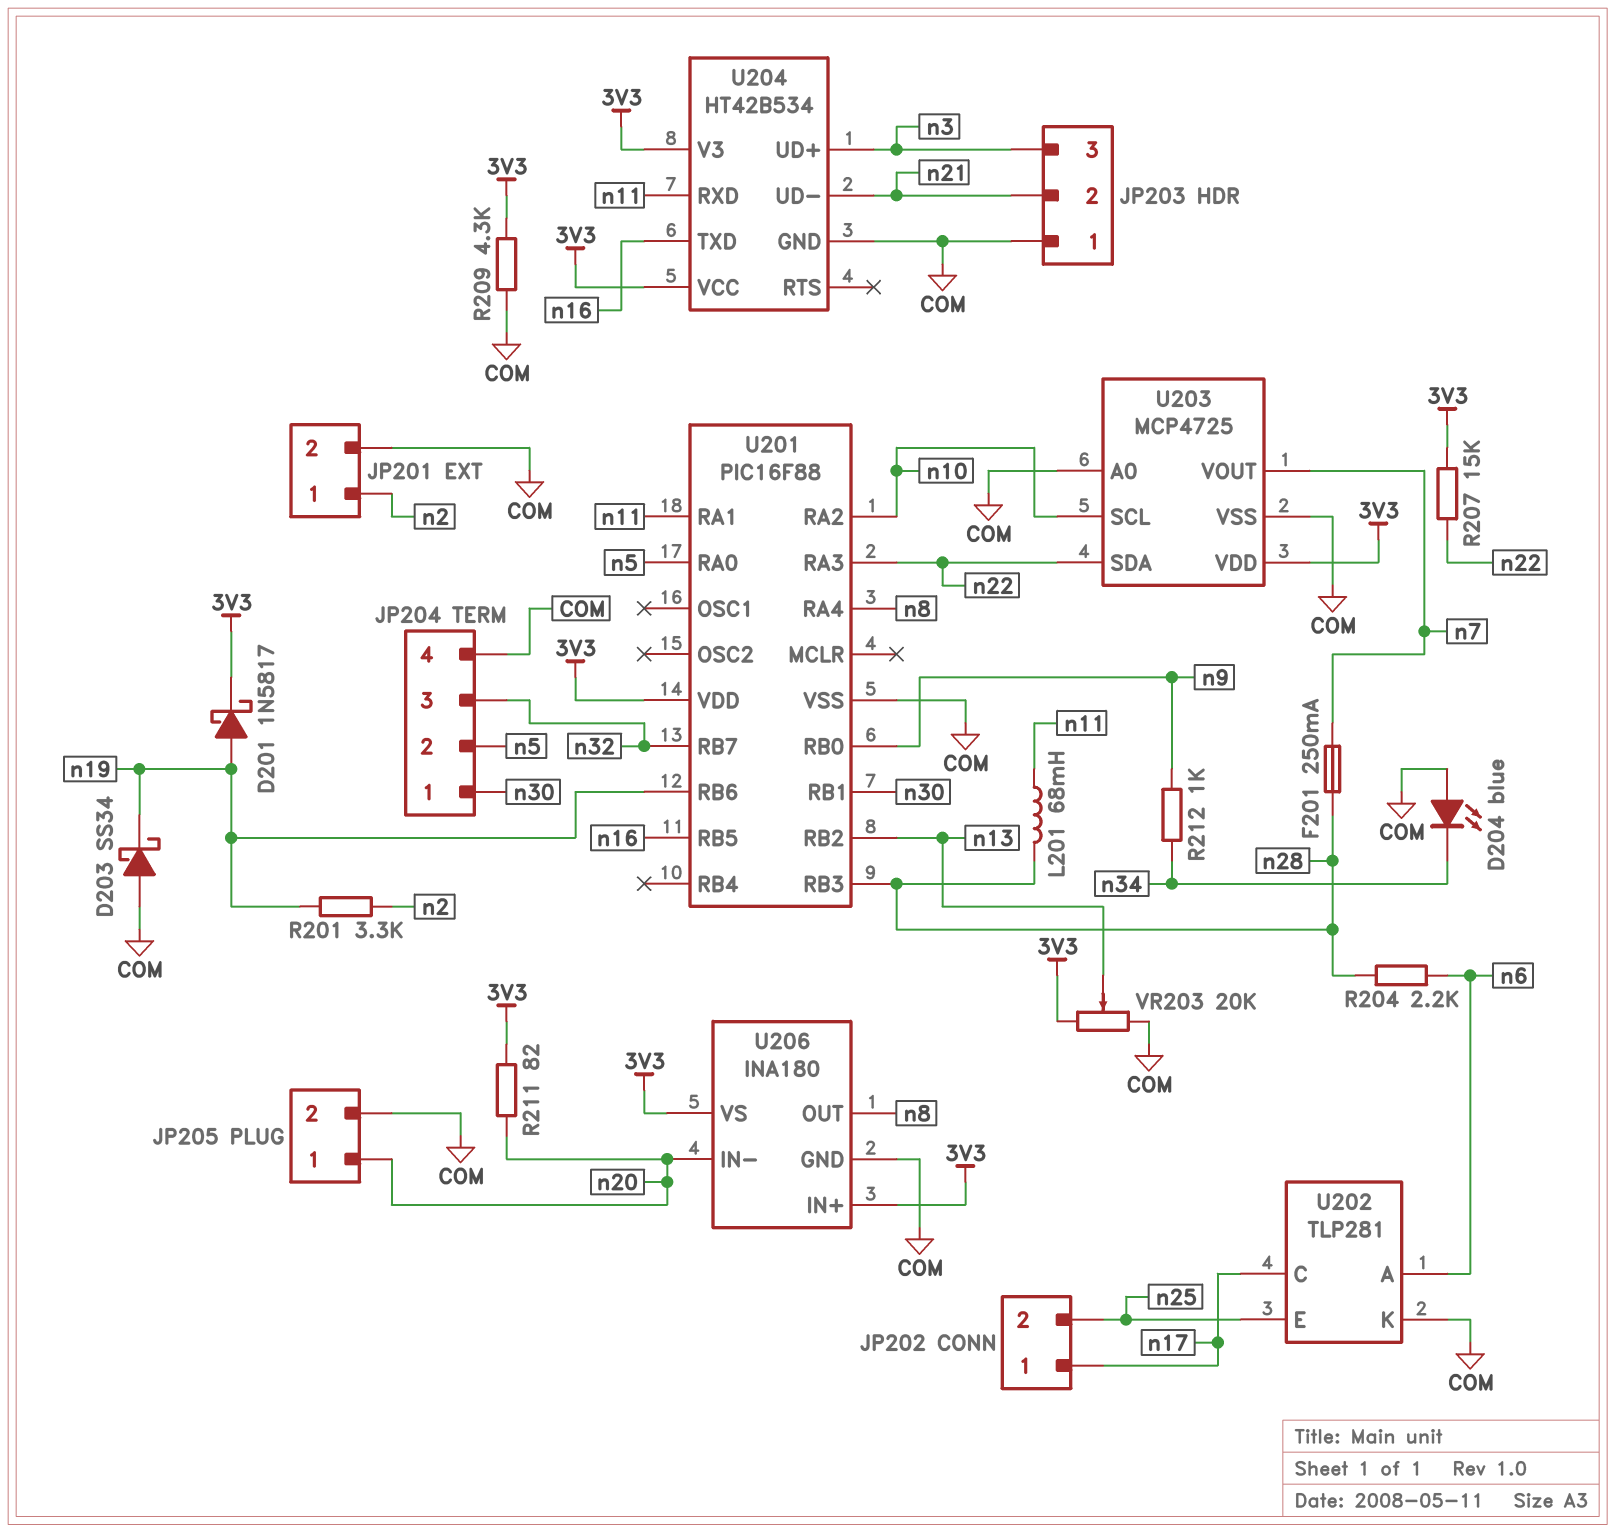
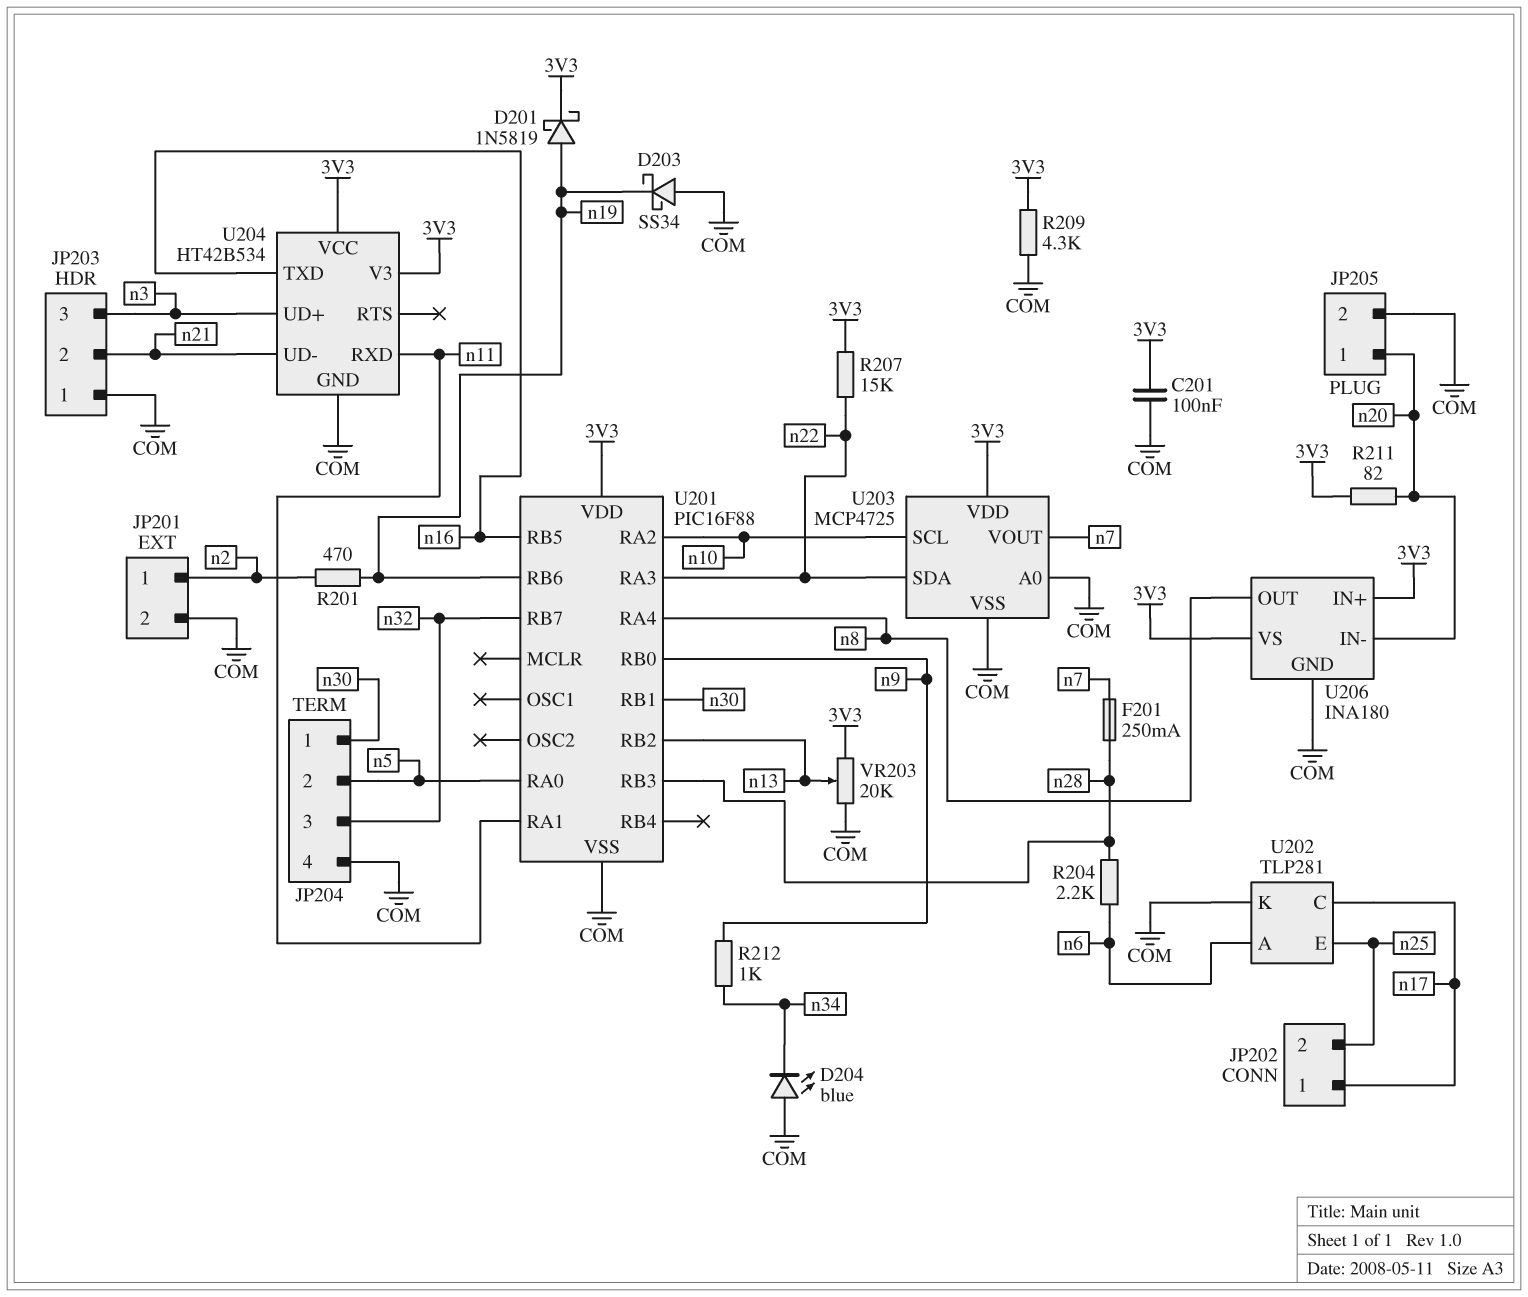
C201: none -> 100nF (3V3, COM)
D201: schottky 1N5817 (A n19, K 3V3) -> schottky 1N5819 (A n19, K 3V3)
L201: 68mH (n11, n28) -> none
R201: 3.3k (n2, n19) -> 470 (n2, n19)

